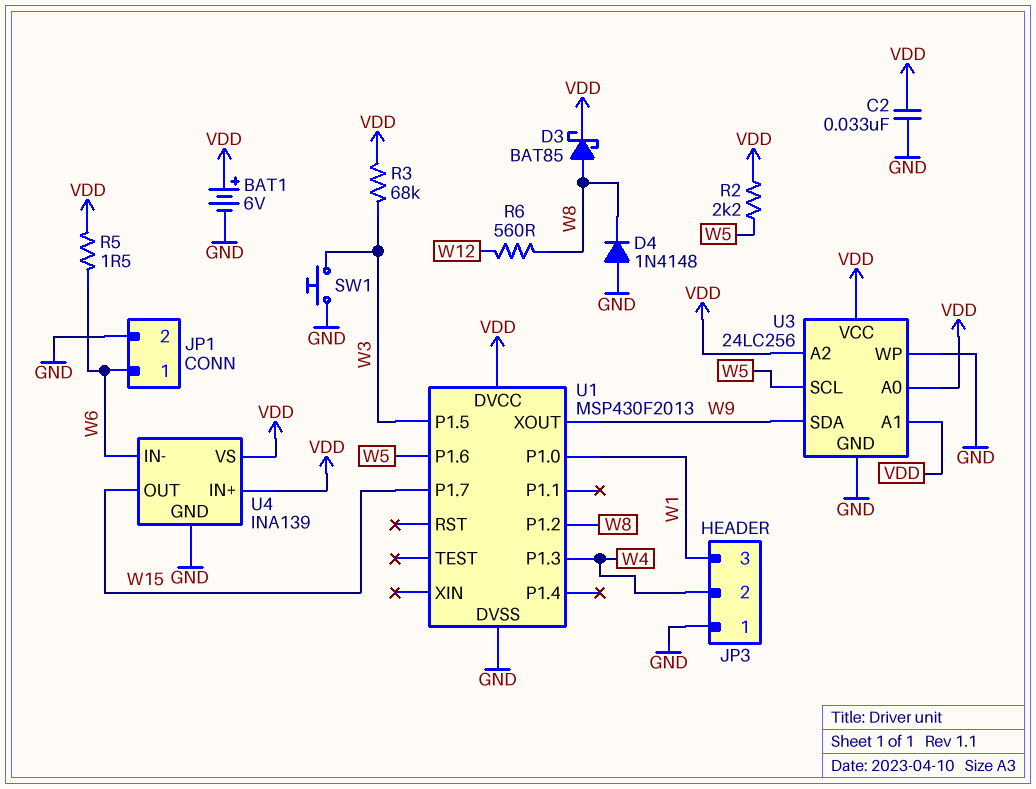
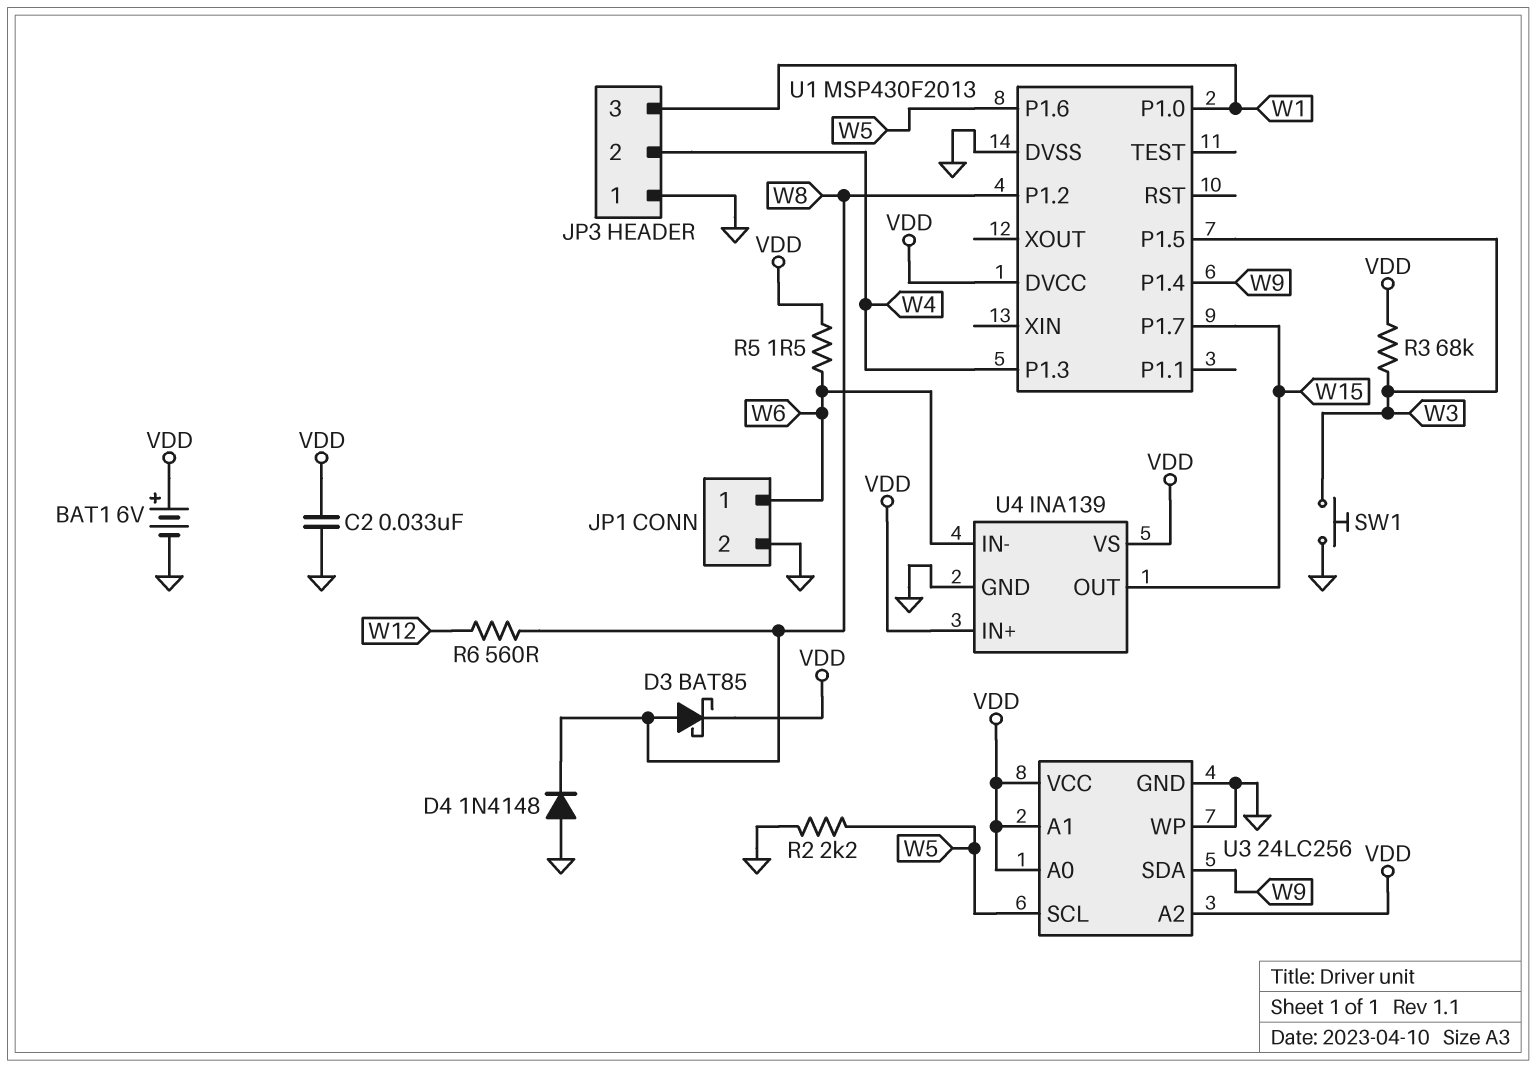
R2: 2.2k (VDD, W5) -> 2.2k (GND, W5)
U1 pin P1.4: none -> W9
U1 pin XOUT: W9 -> none

